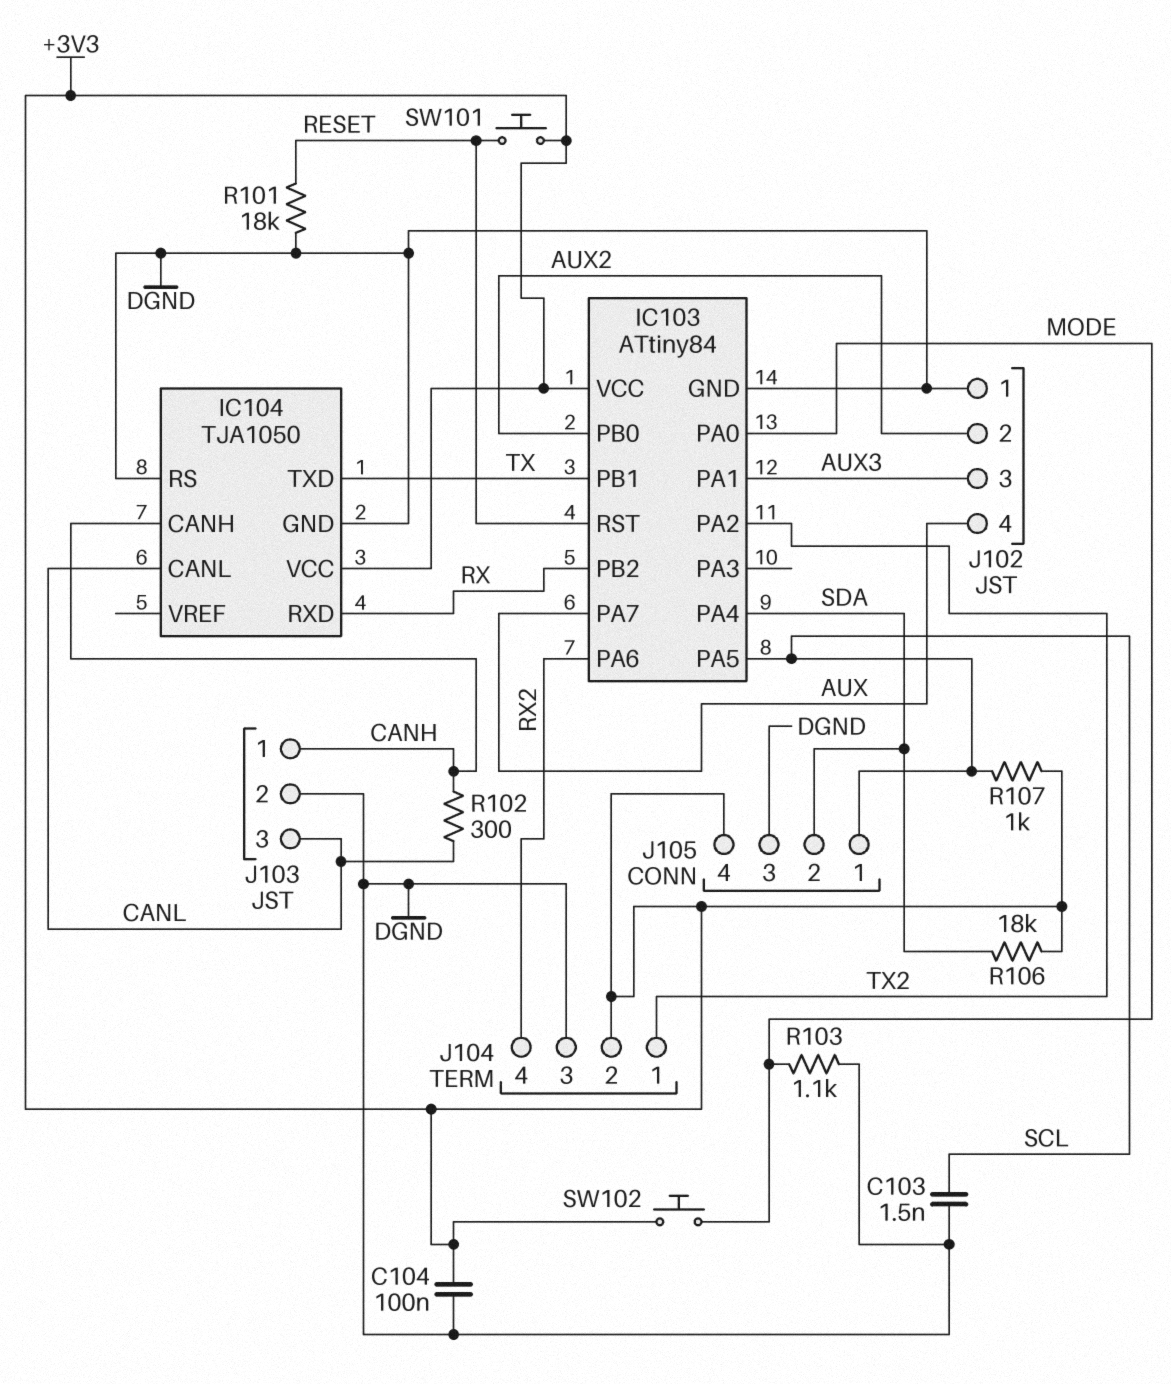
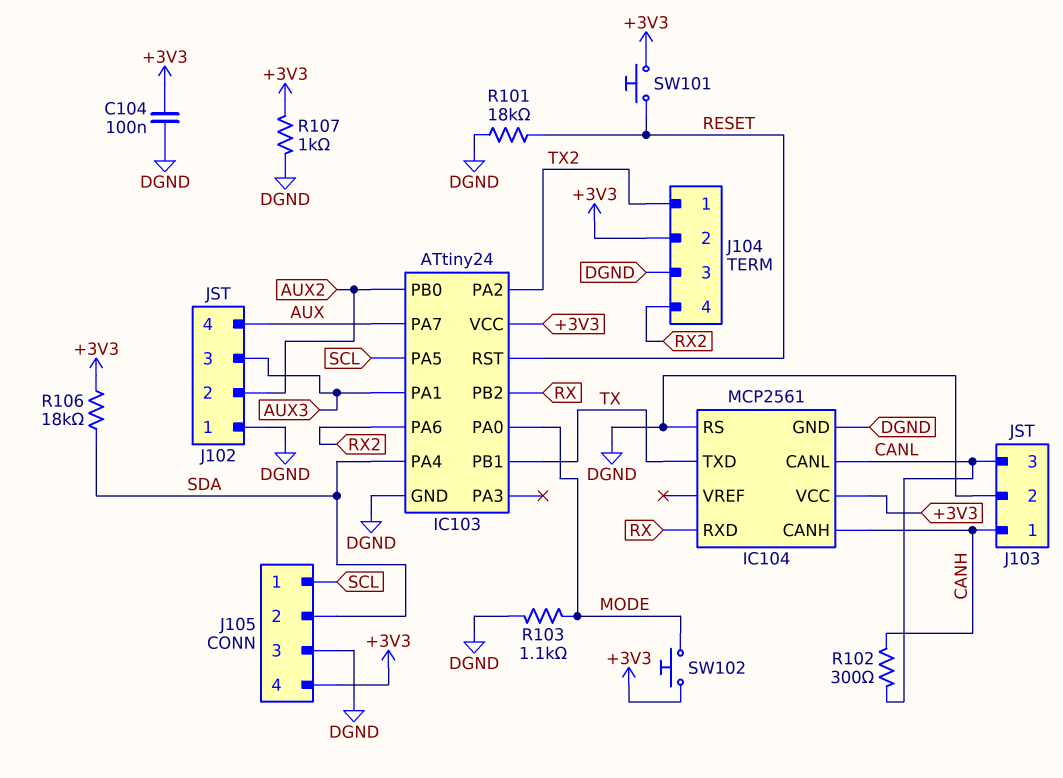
C103: 1.5nF (DGND, SCL) -> none
IC103: ATtiny84 -> ATtiny24
IC104: TJA1050 -> MCP2561
R107: 1k (+3V3, SCL) -> 1k (+3V3, DGND)

